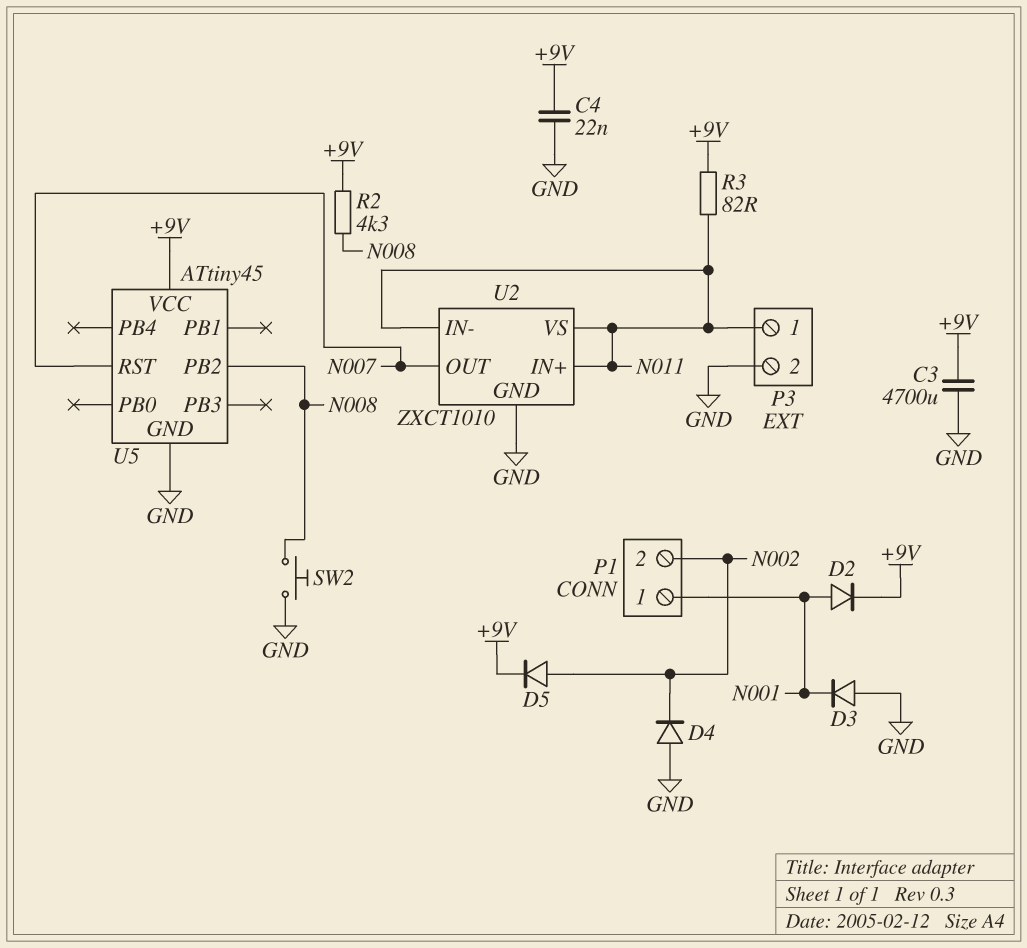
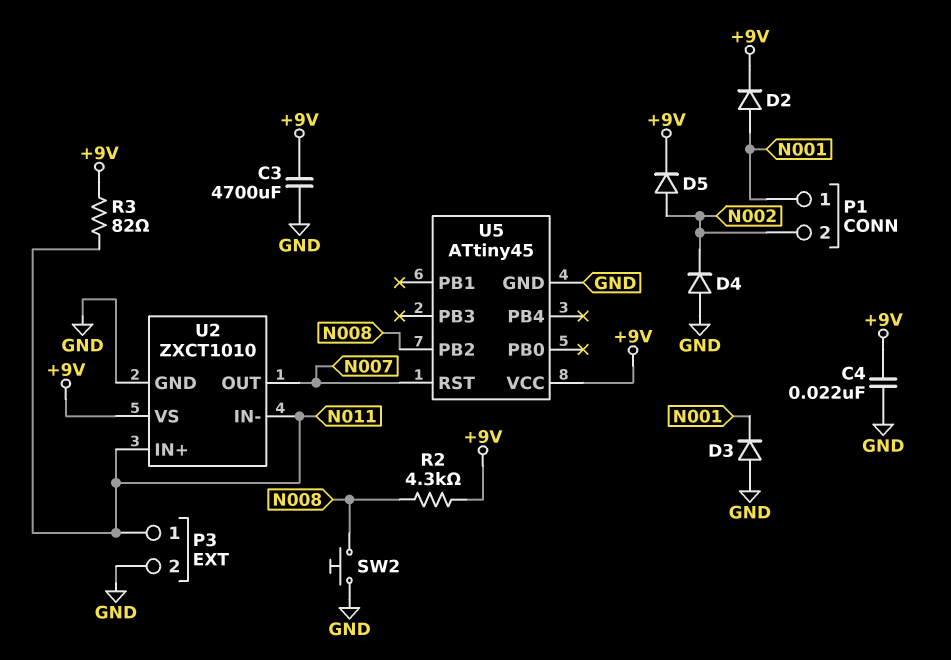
U2 pin VS: N011 -> +9V

